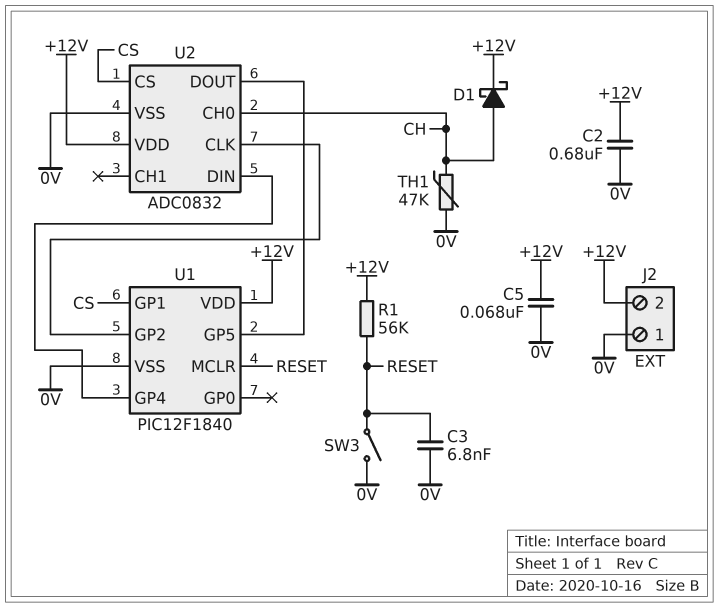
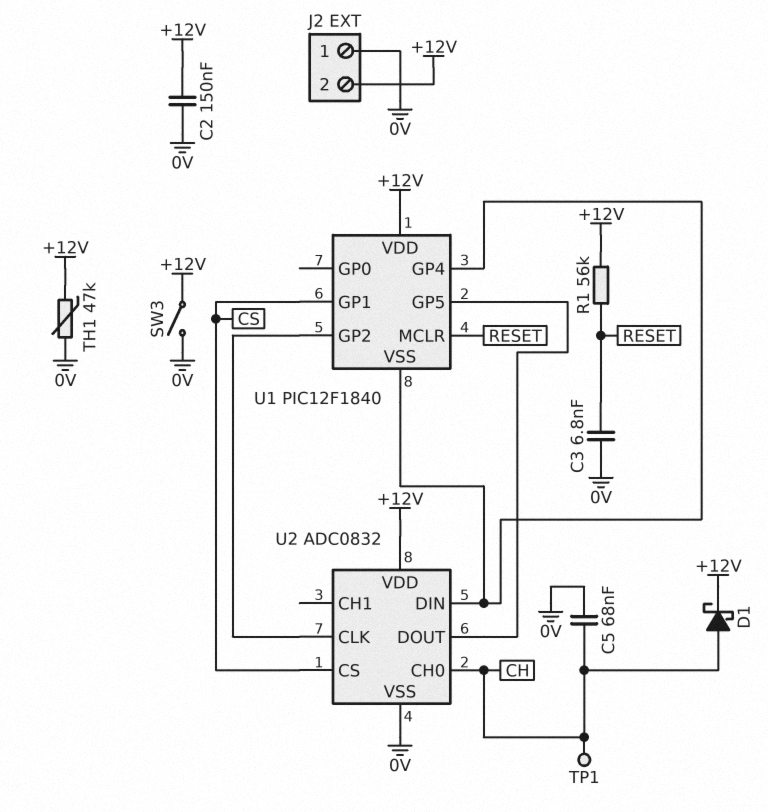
C2: 680nF (+12V, 0V) -> 150nF (+12V, 0V)
C5: 68nF (+12V, 0V) -> 68nF (0V, CH)
SW3: switch (0V, RESET) -> switch (+12V, 0V)
TH1: 47k (0V, CH) -> 47k (+12V, 0V)
TP1: none -> test point (CH)
U1 pin VSS: 0V -> U1/GP4

